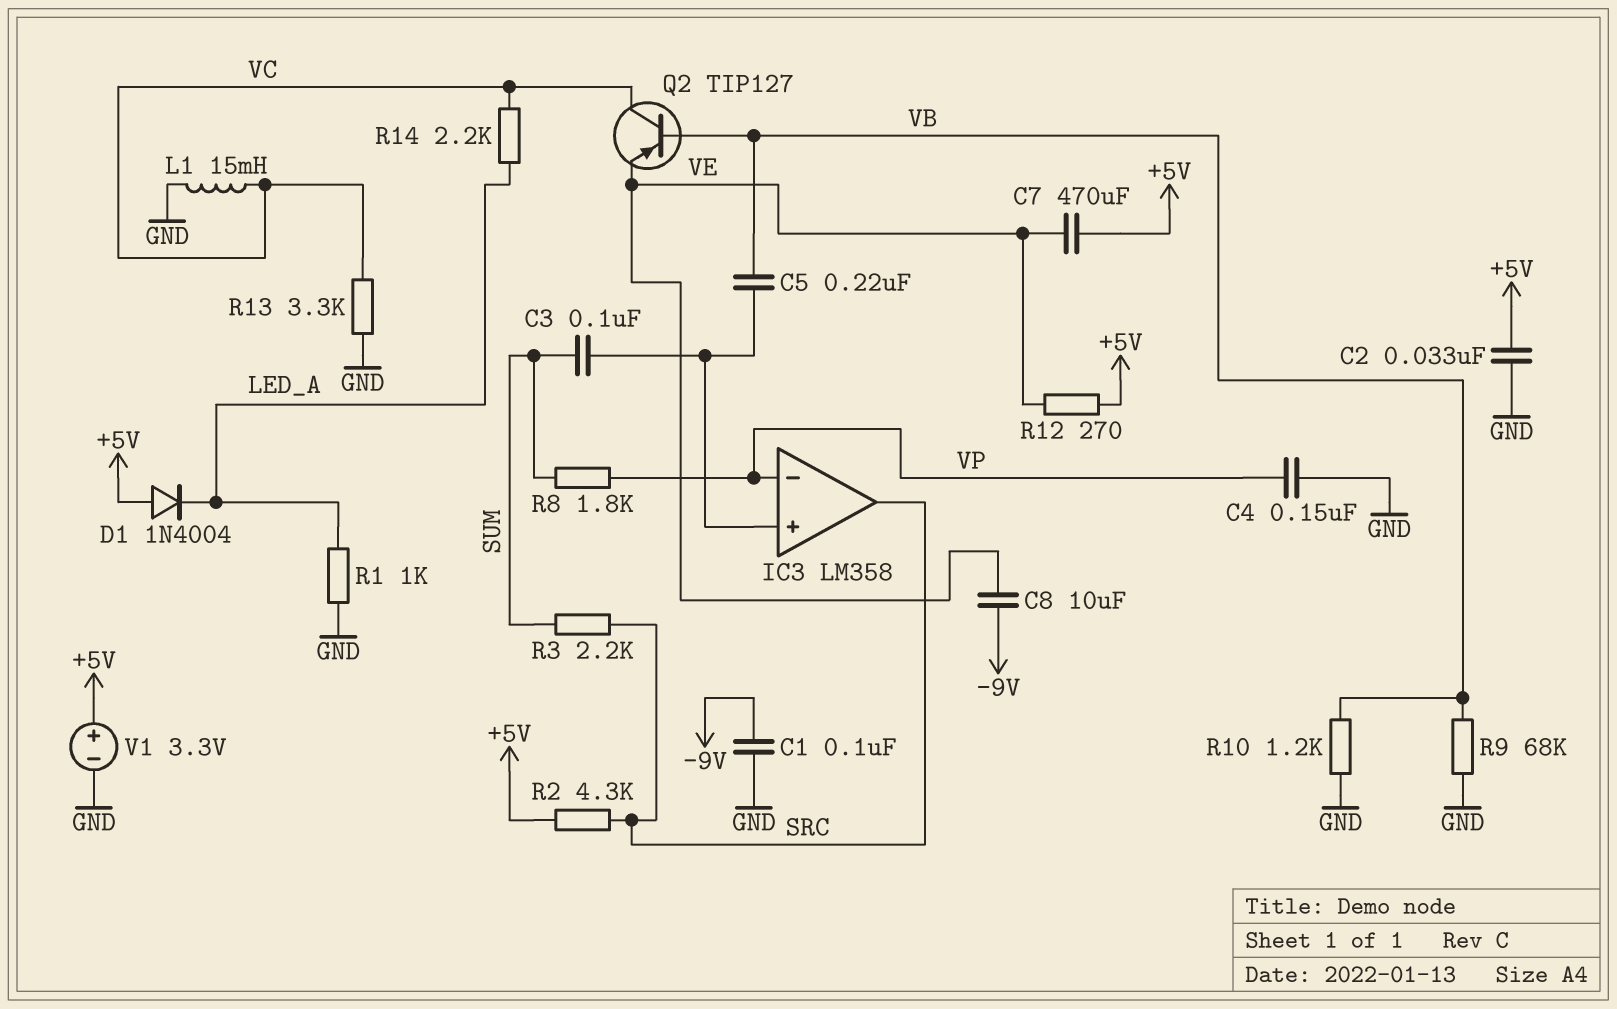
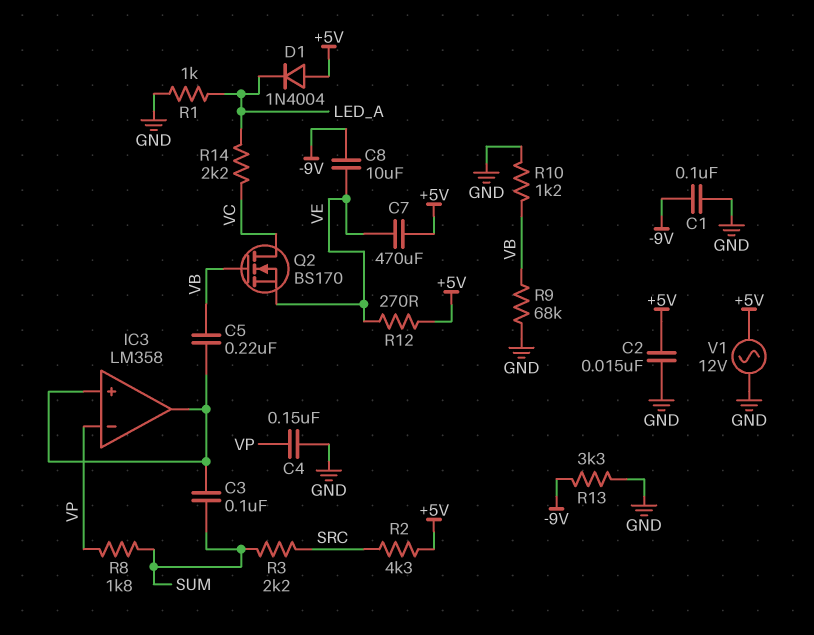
C2: 33nF (+5V, GND) -> 15nF (+5V, GND)
IC3 pin out: SRC -> IC3/in+
L1: 15mH (GND, VC) -> none
Q2: PNP TIP127 (B VB, C VC, E VE) -> NMOS BS170 (G VB, D VC, S VE)
R13: 3.3k (GND, VC) -> 3.3k (-9V, GND)
V1: 3.3V (plus +5V, minus GND) -> AC 12V (+5V, GND)

